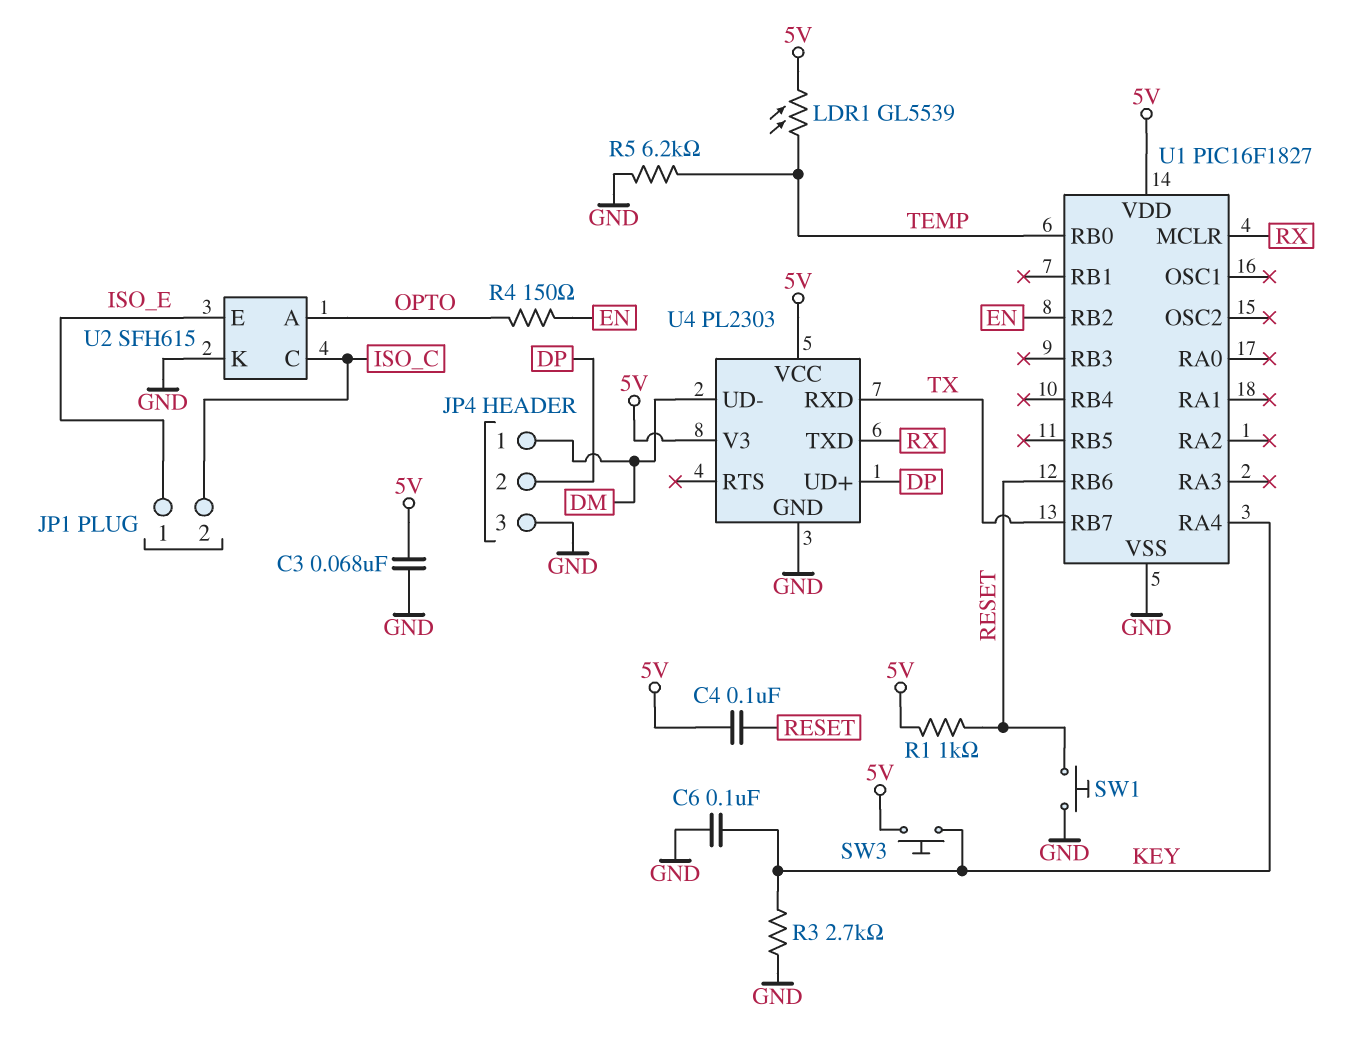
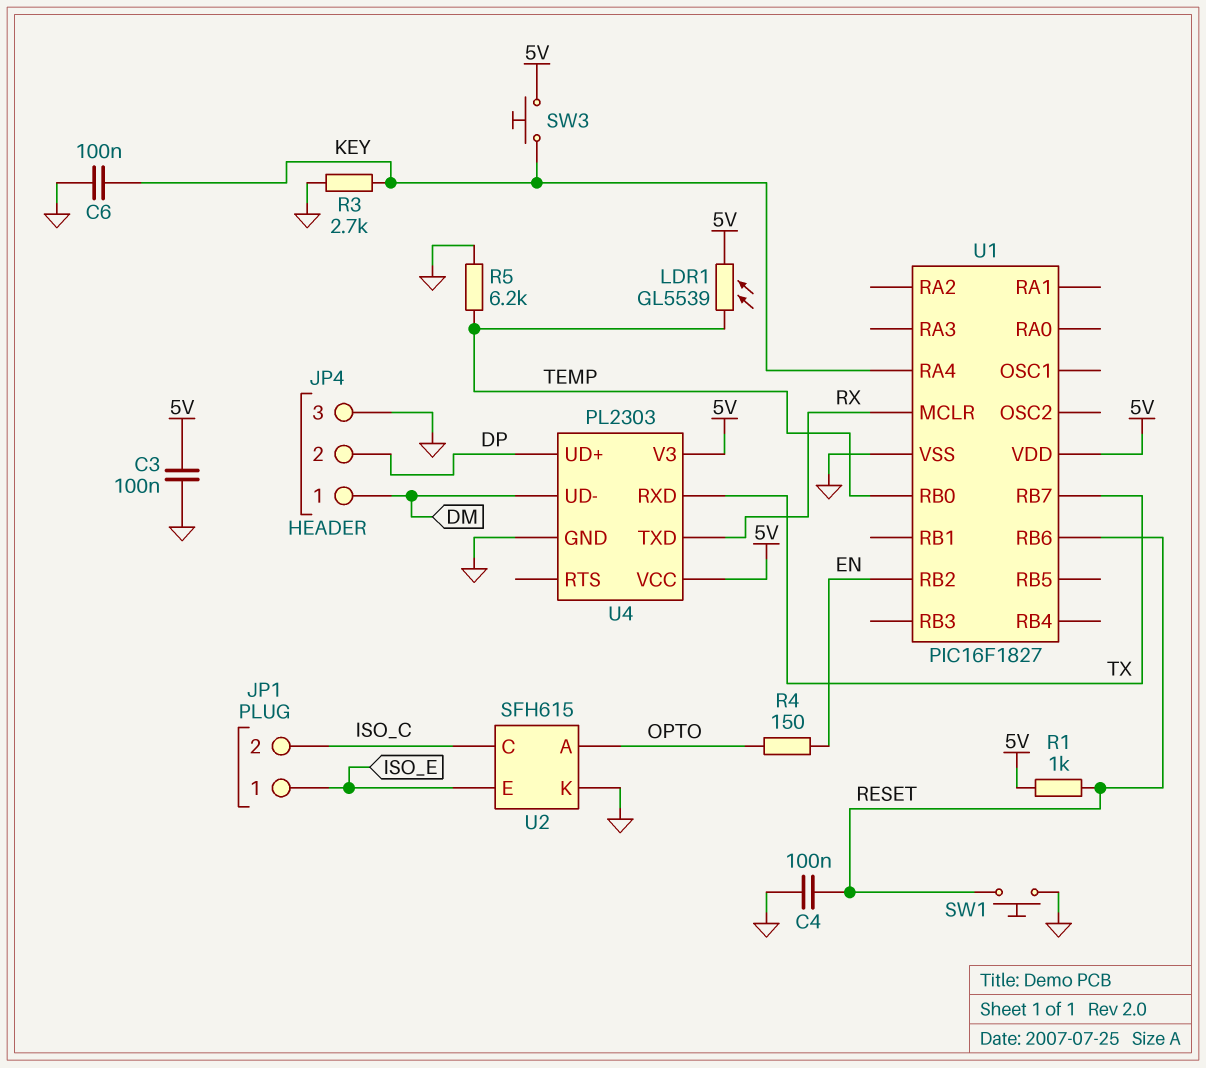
C3: 68nF (5V, GND) -> 100nF (5V, GND)
C4: 100nF (5V, RESET) -> 100nF (GND, RESET)

